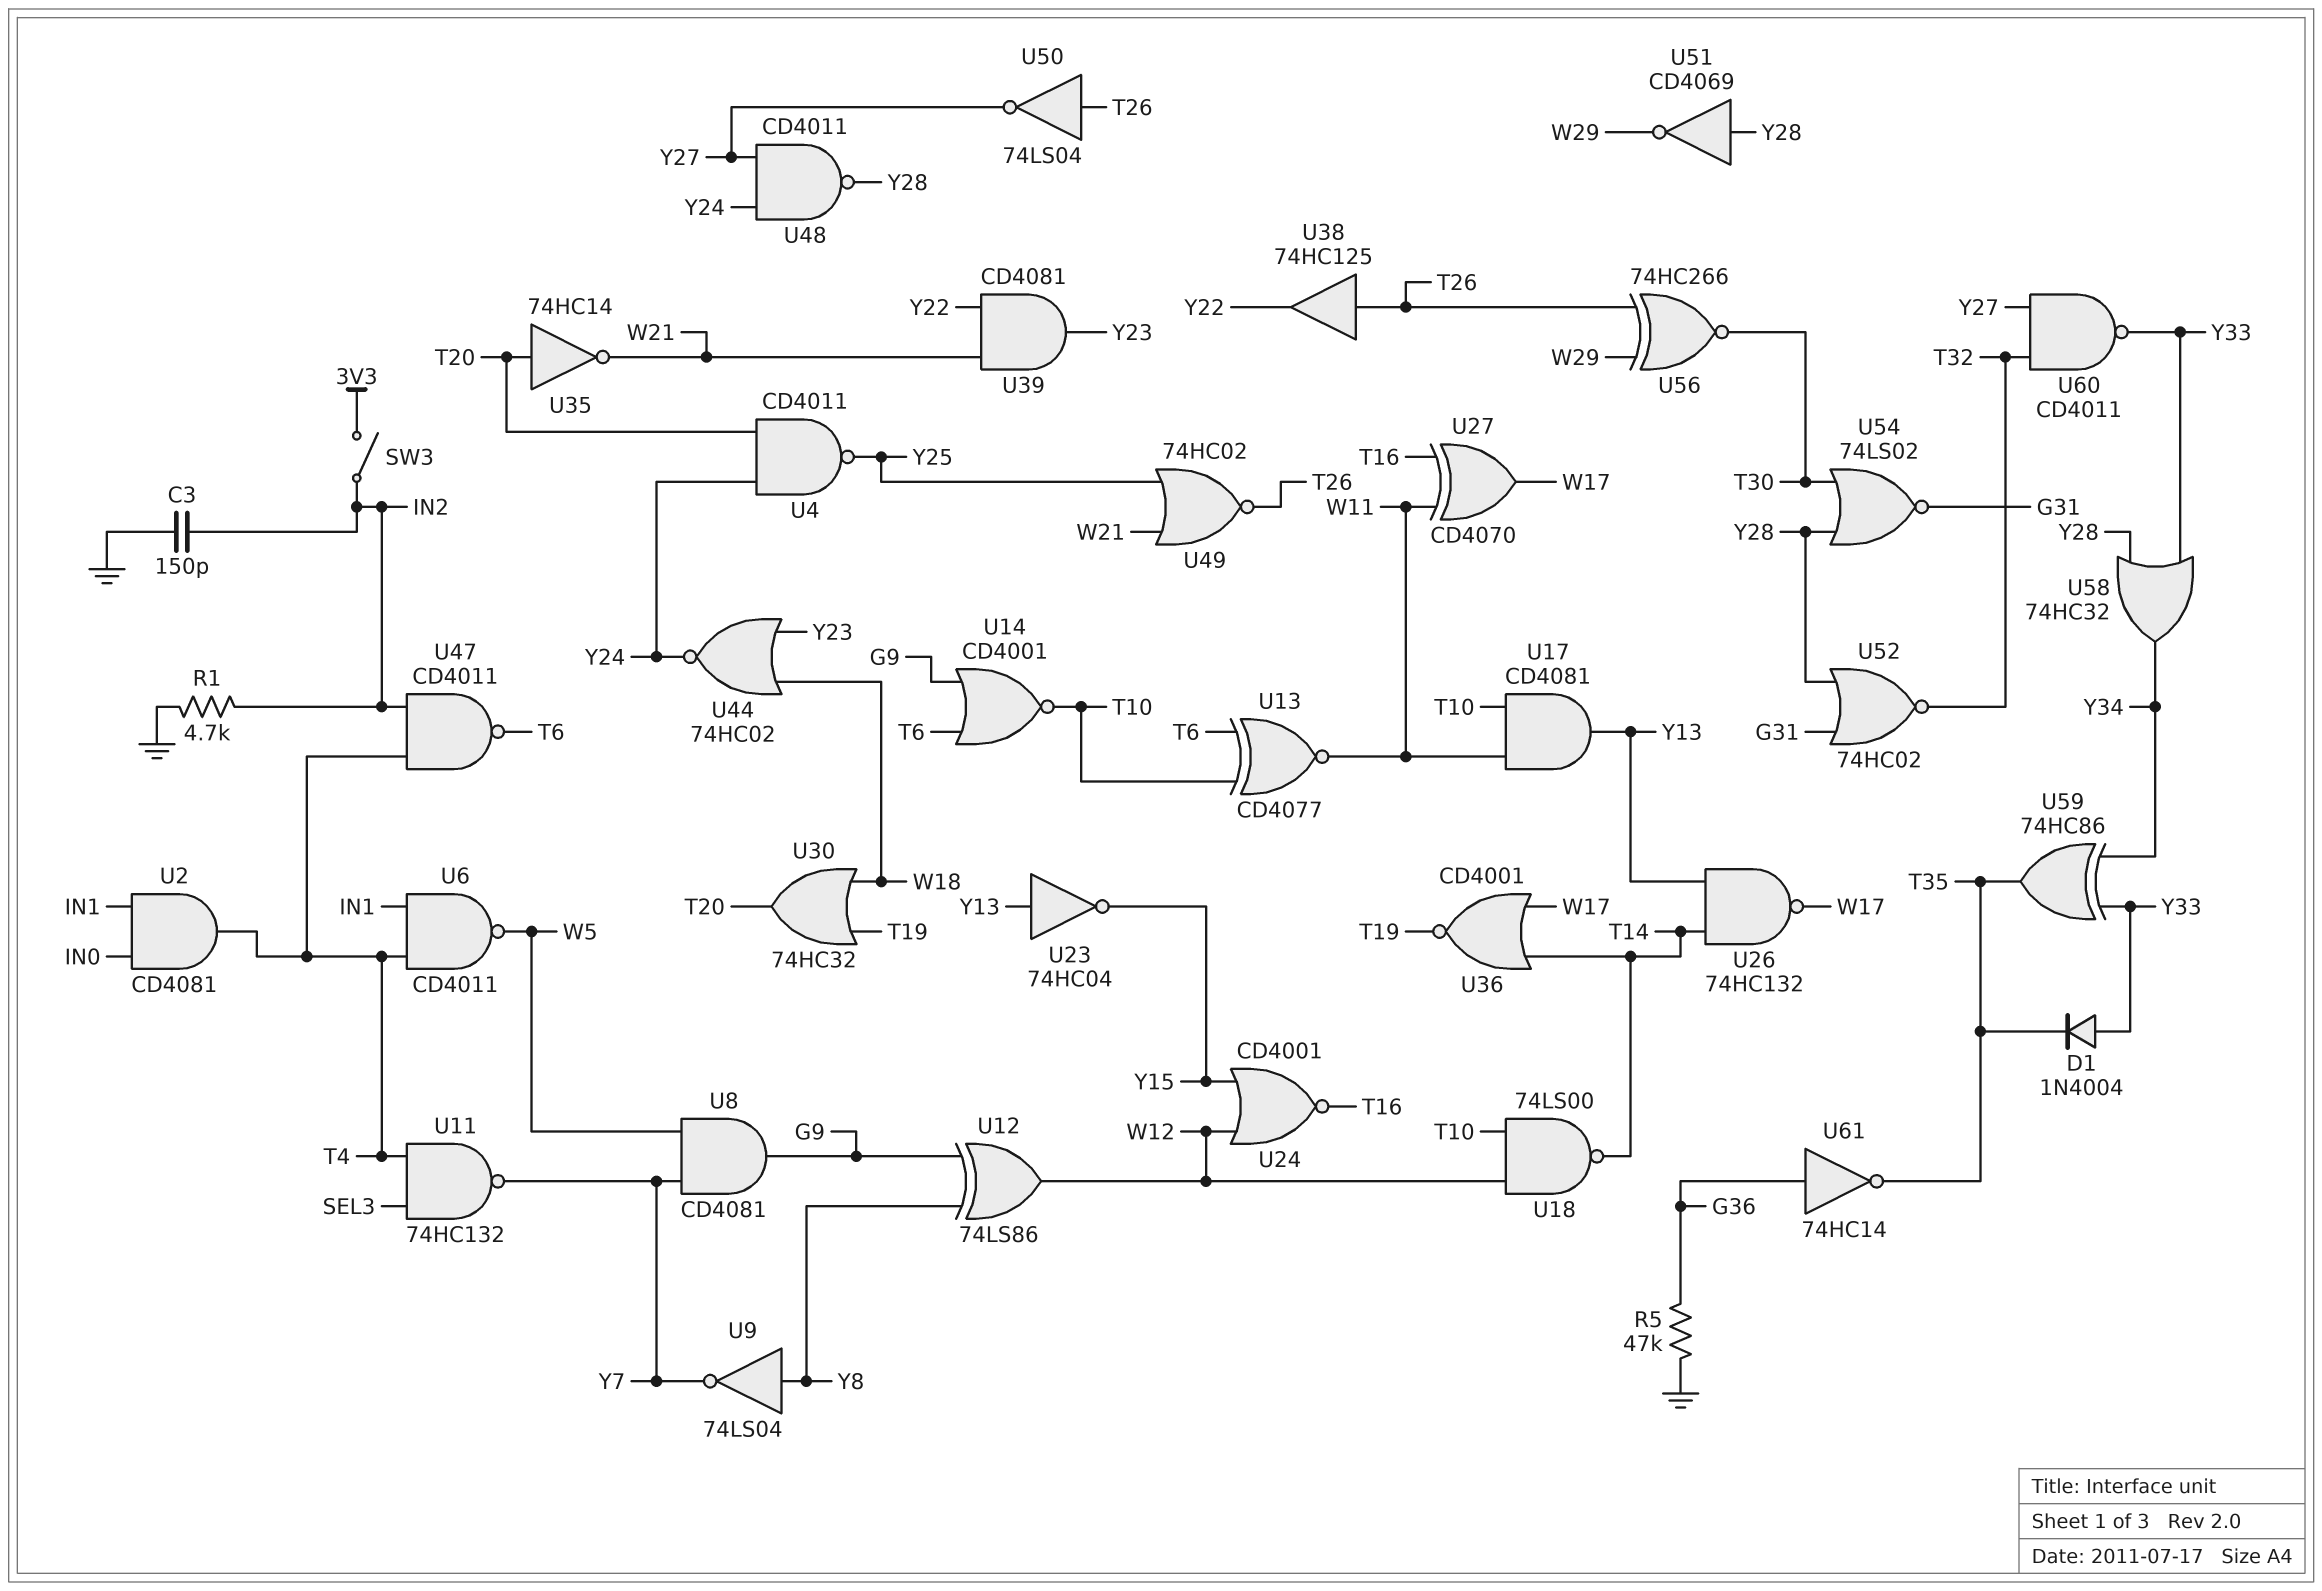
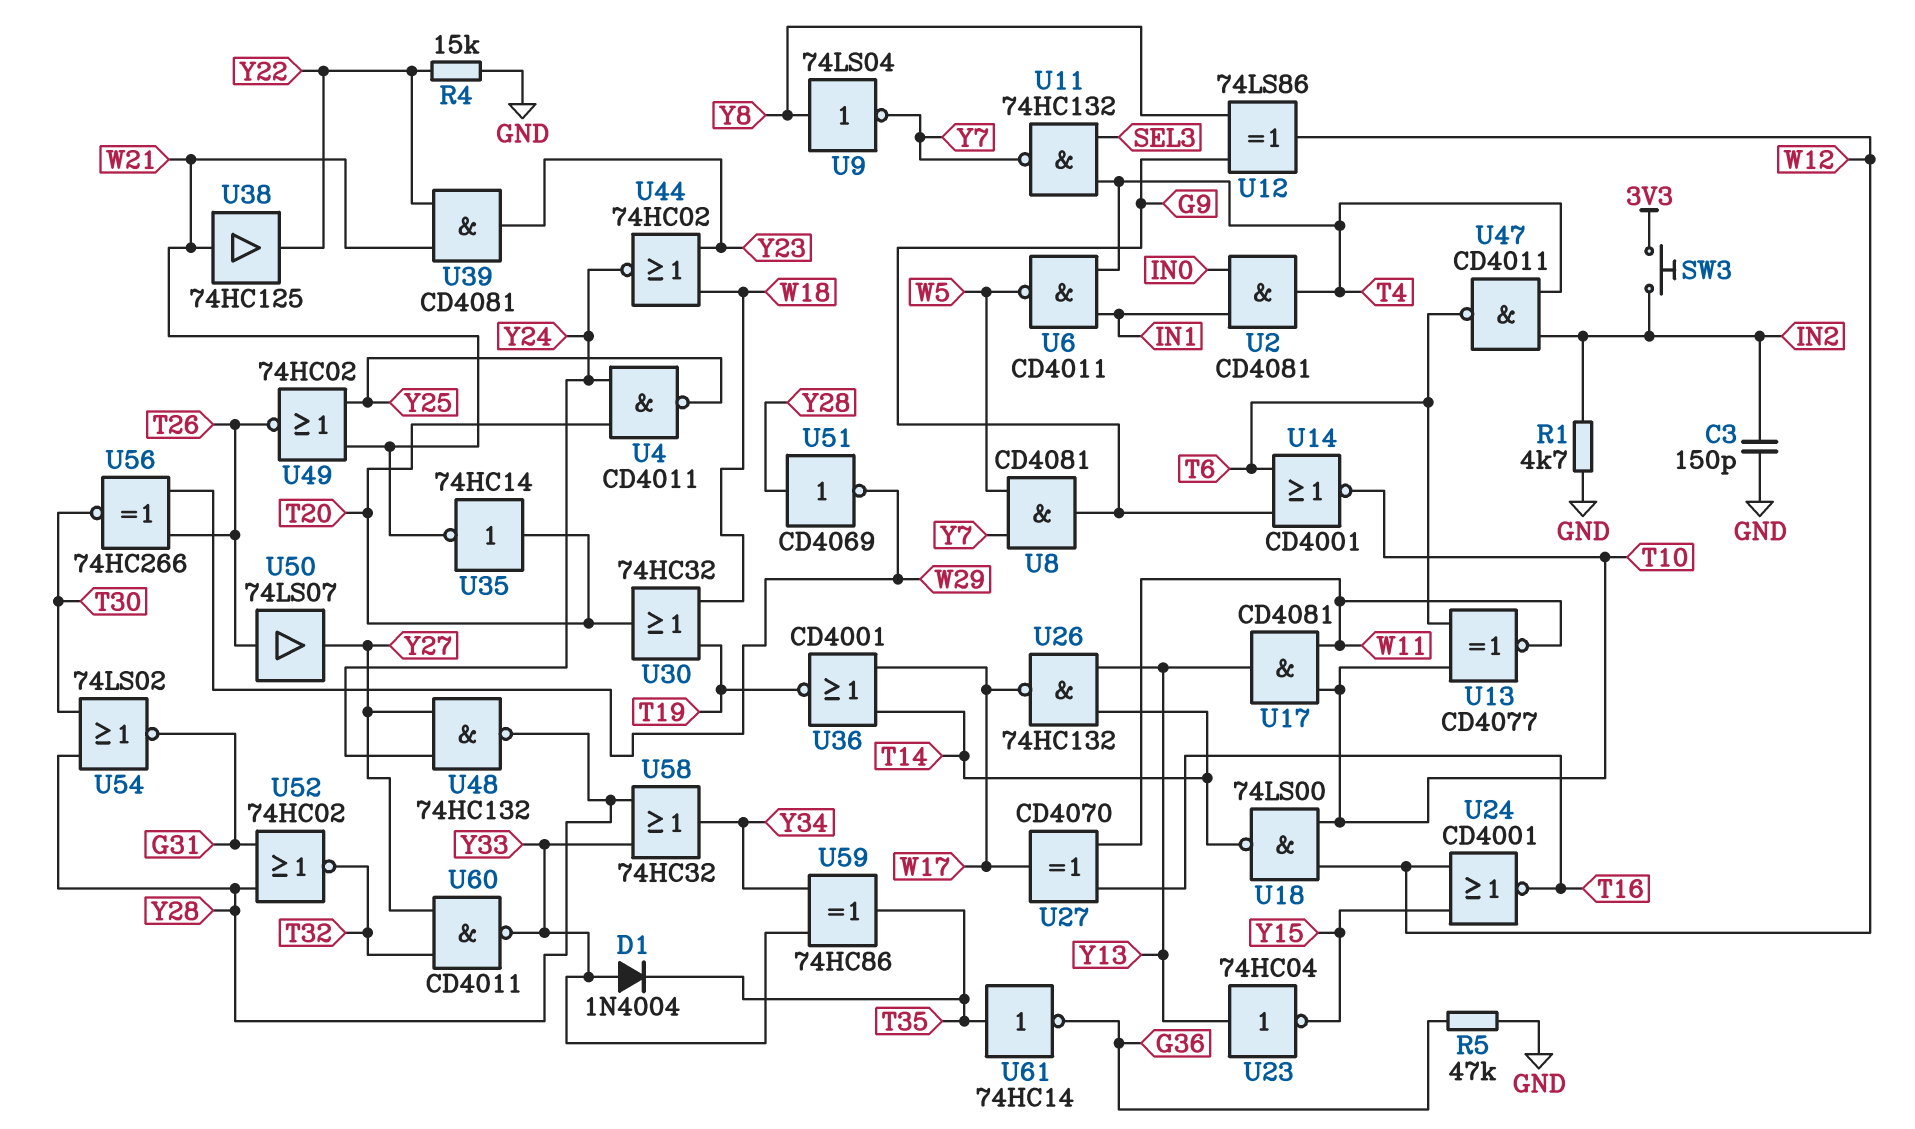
R4: none -> 15k (GND, Y22)
SW3: switch (3V3, IN2) -> button (3V3, IN2)
U38: buffer 74HC125 (in T26, out Y22) -> buffer 74HC125 (in W21, out Y22)
U48: NAND CD4011 (in Y24, in Y27, out Y28) -> NAND 74HC132 (in Y24, in Y27, out Y28)
U50: NOT 74LS04 (in T26, out Y27) -> buffer 74LS07 (in T26, out Y27)
U61: NOT 74HC14 (in G36, out T35) -> NOT 74HC14 (in T35, out G36)

